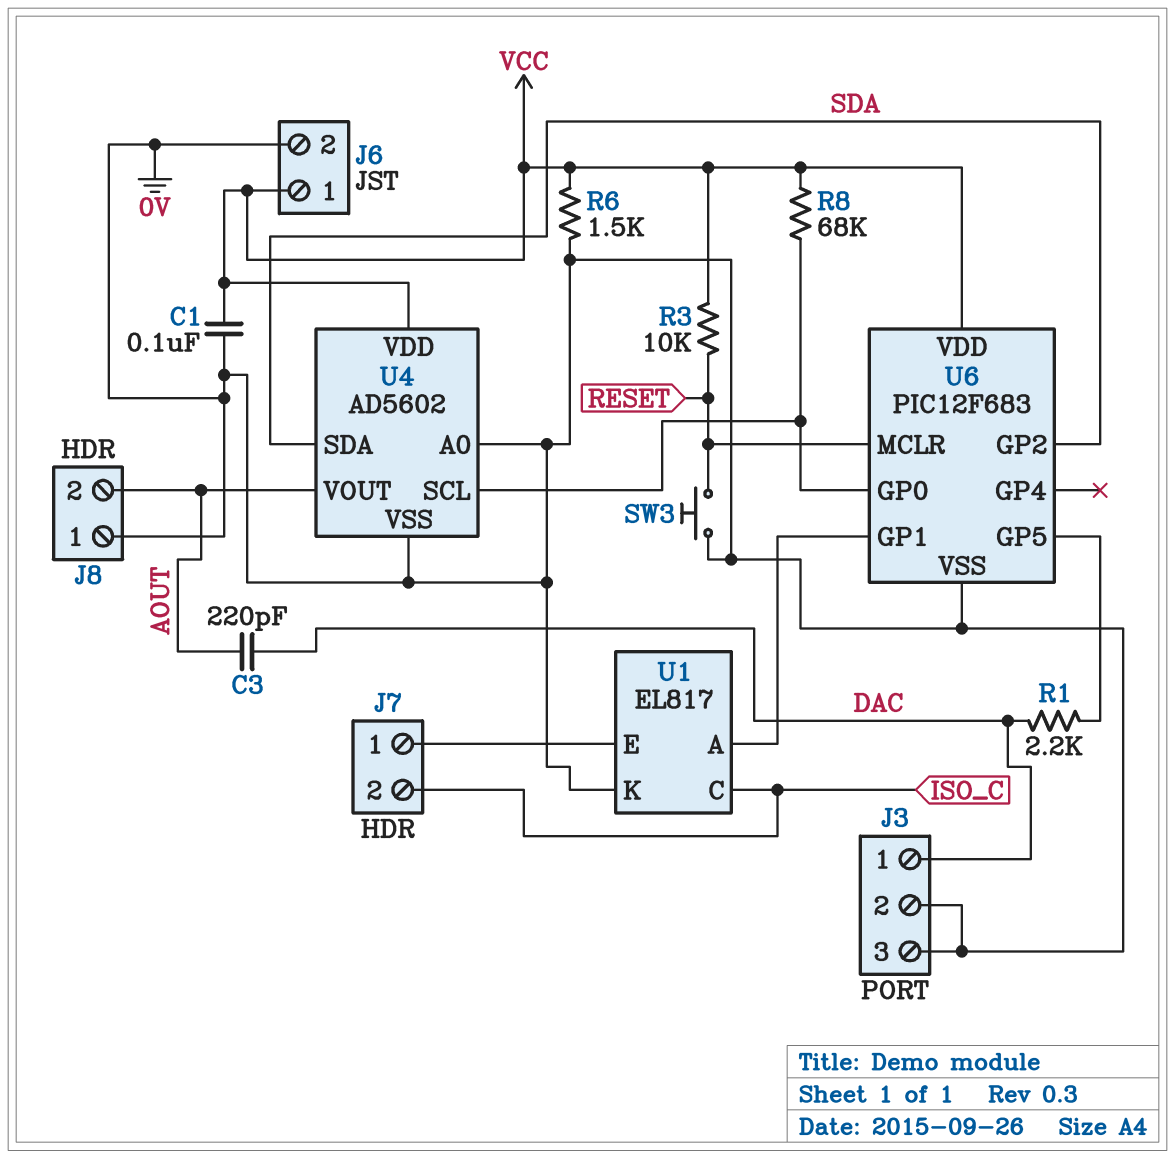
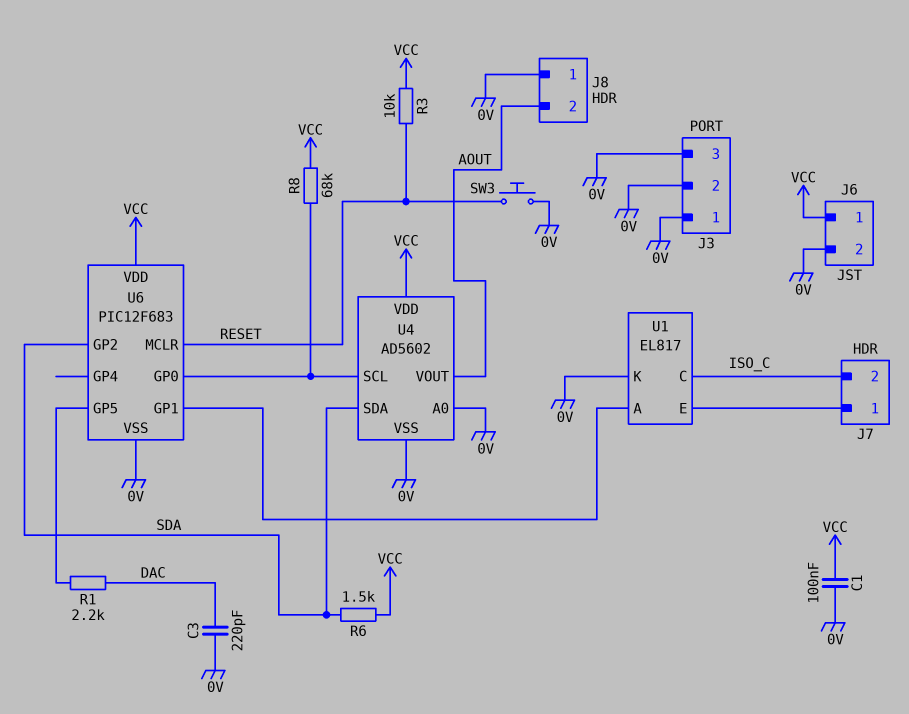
C3: 220pF (AOUT, DAC) -> 220pF (0V, DAC)
J3 pin 1: DAC -> 0V
R6: 1.5k (0V, VCC) -> 1.5k (SDA, VCC)

